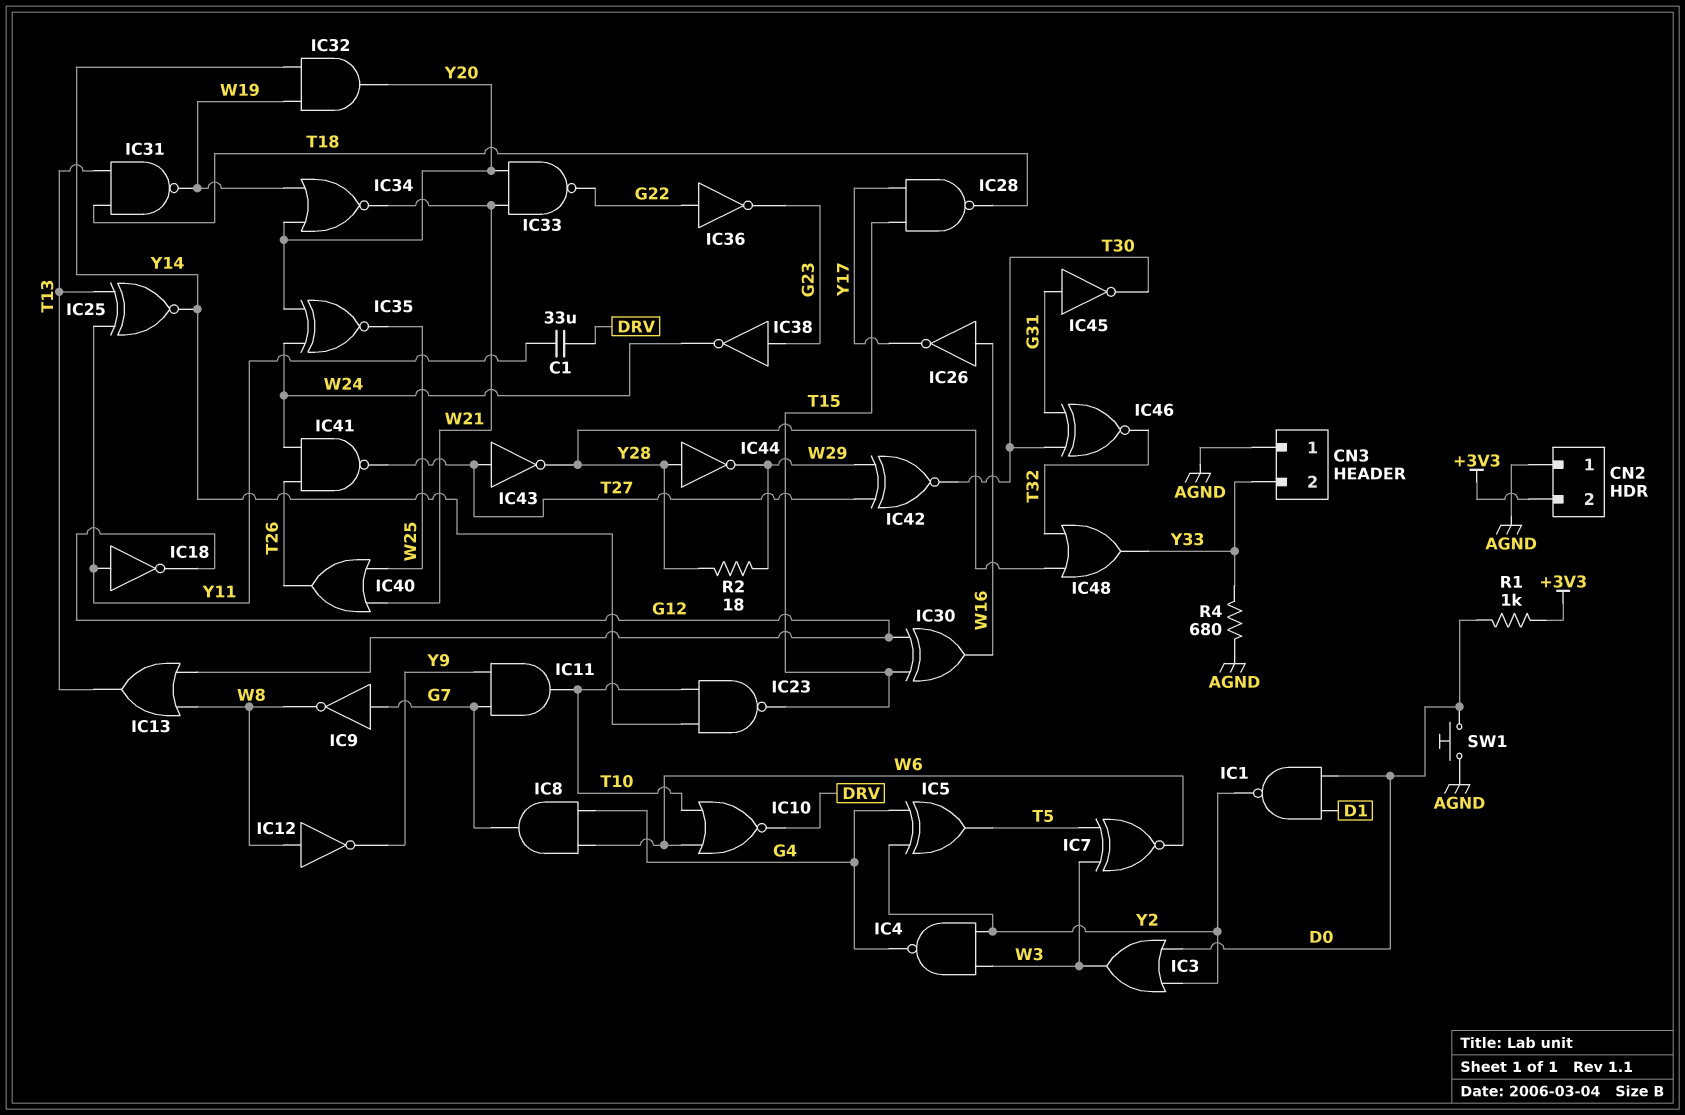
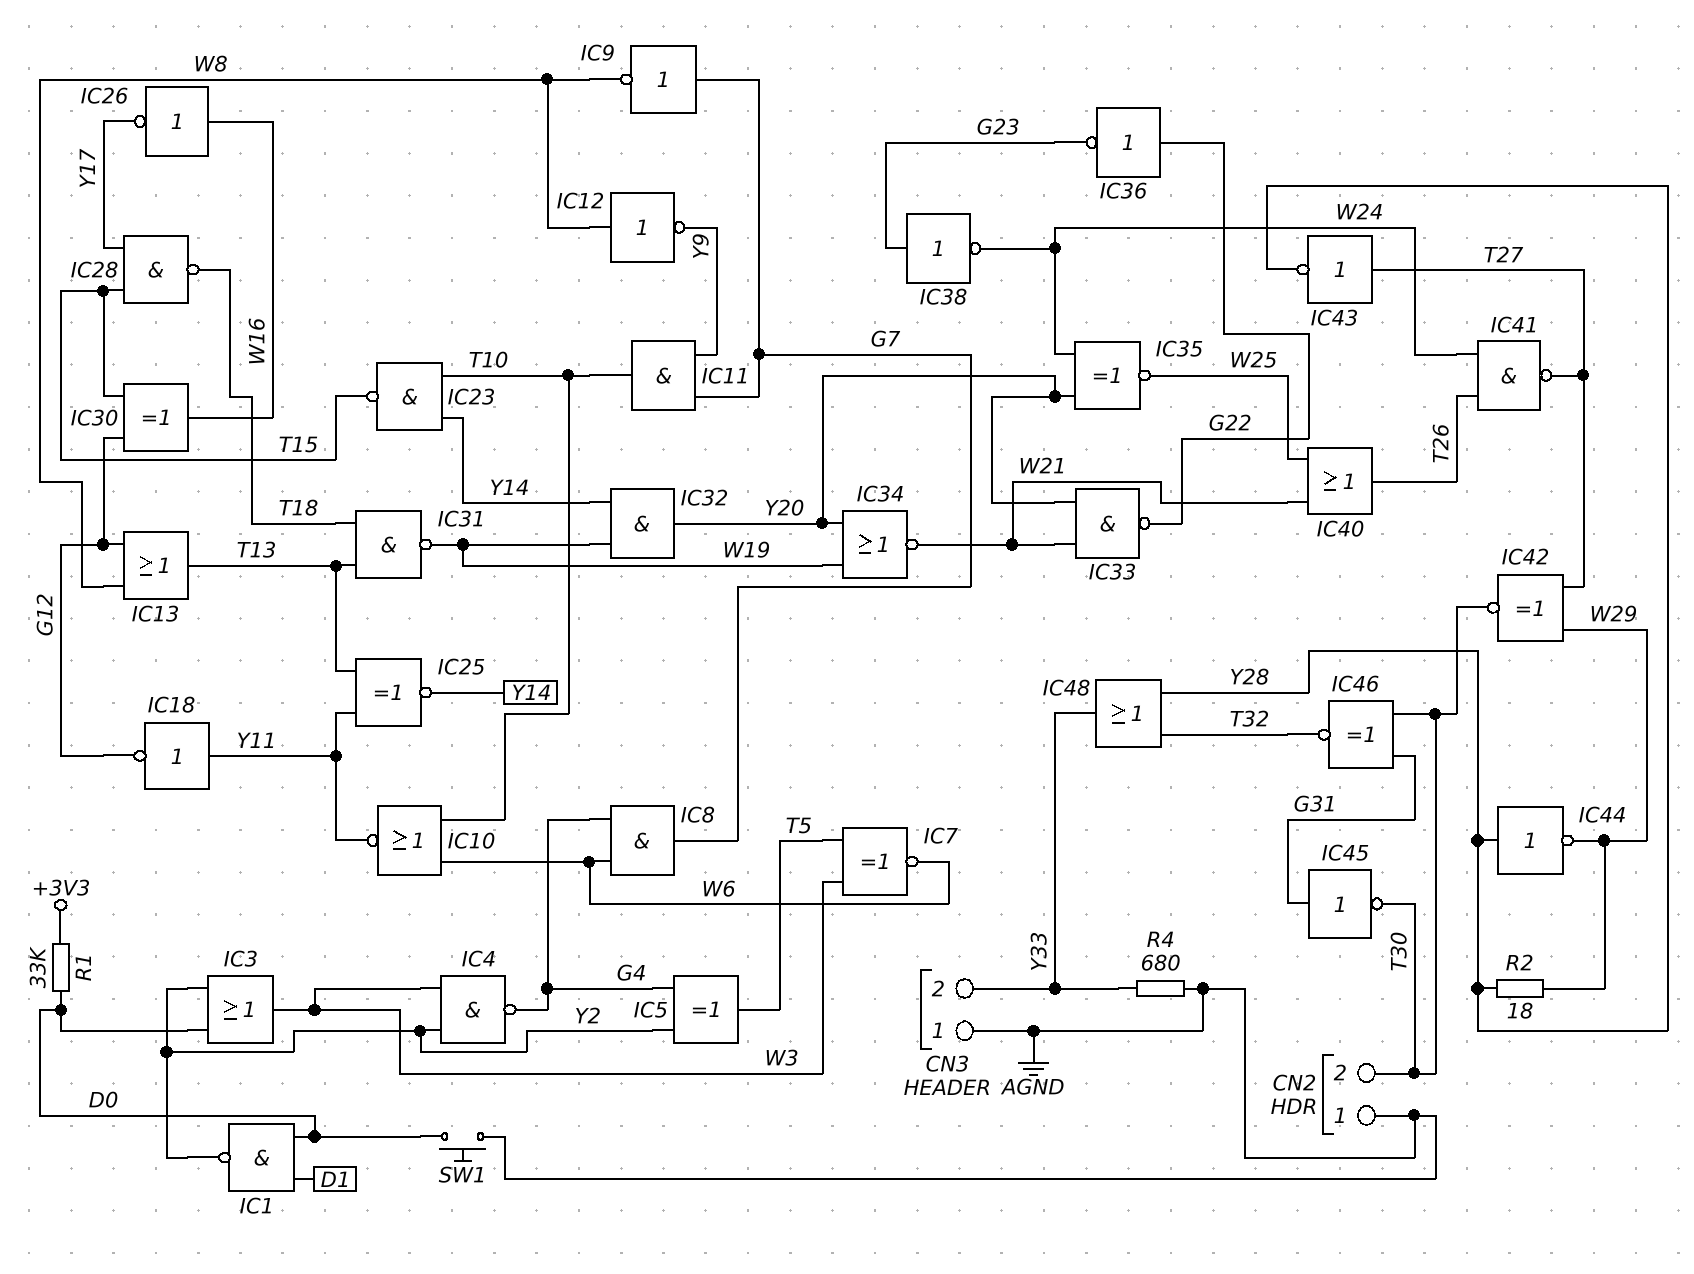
C1: 33uF (DRV, Y11) -> none
CN2 pin 2: +3V3 -> T30
IC10: NOR (in T10, in W6, out DRV) -> NOR (in T10, in W6, out Y11)
R1: 1k (+3V3, D0) -> 33k (+3V3, D0)

